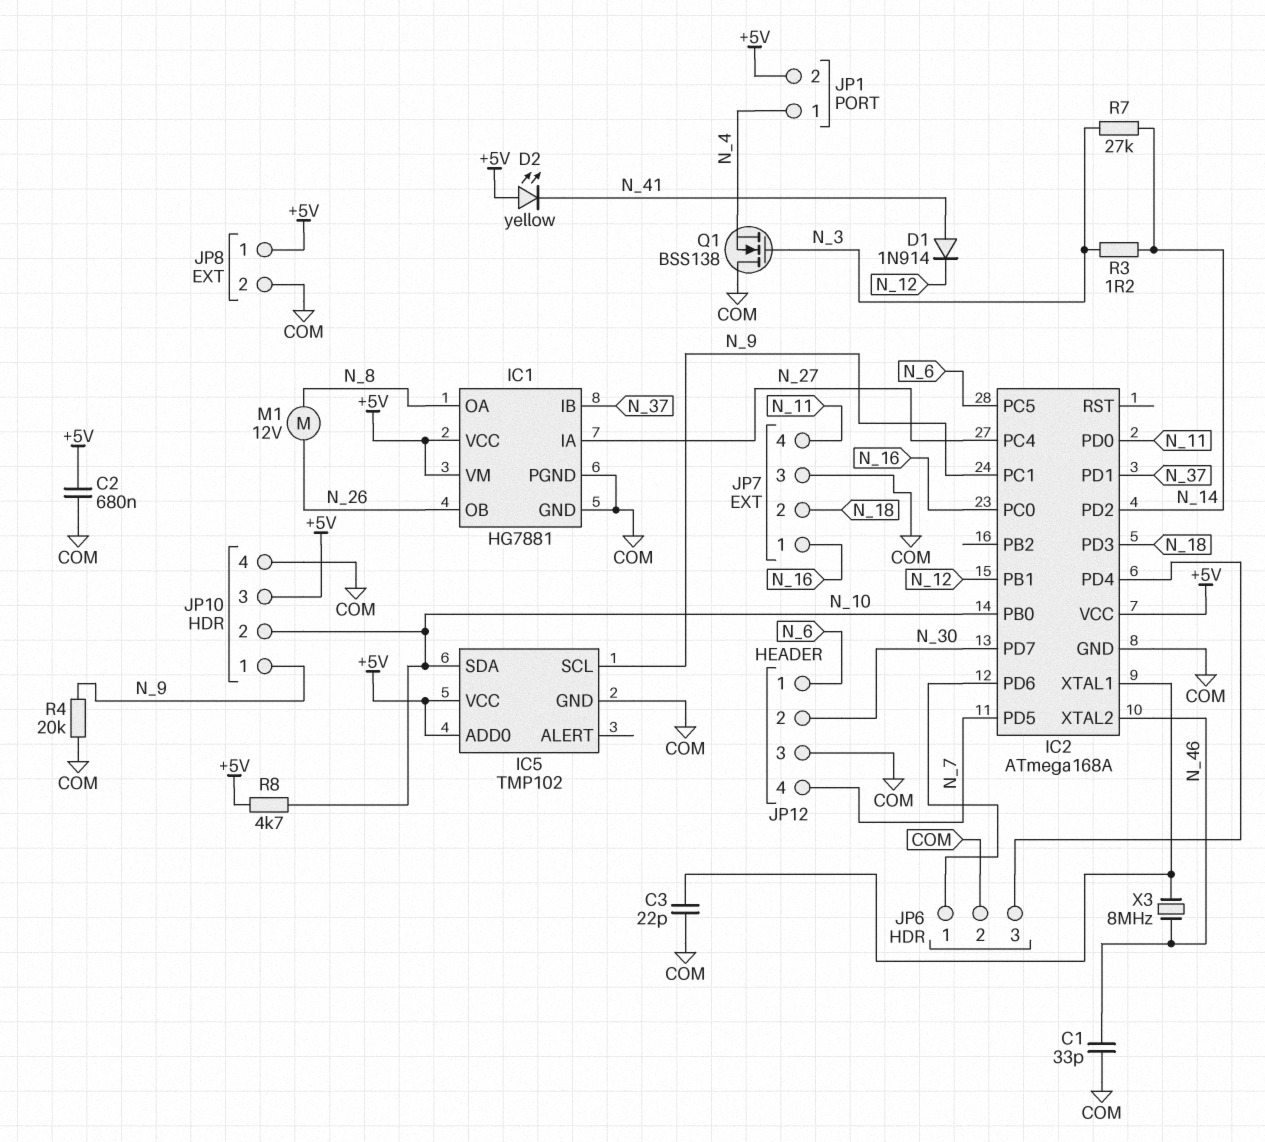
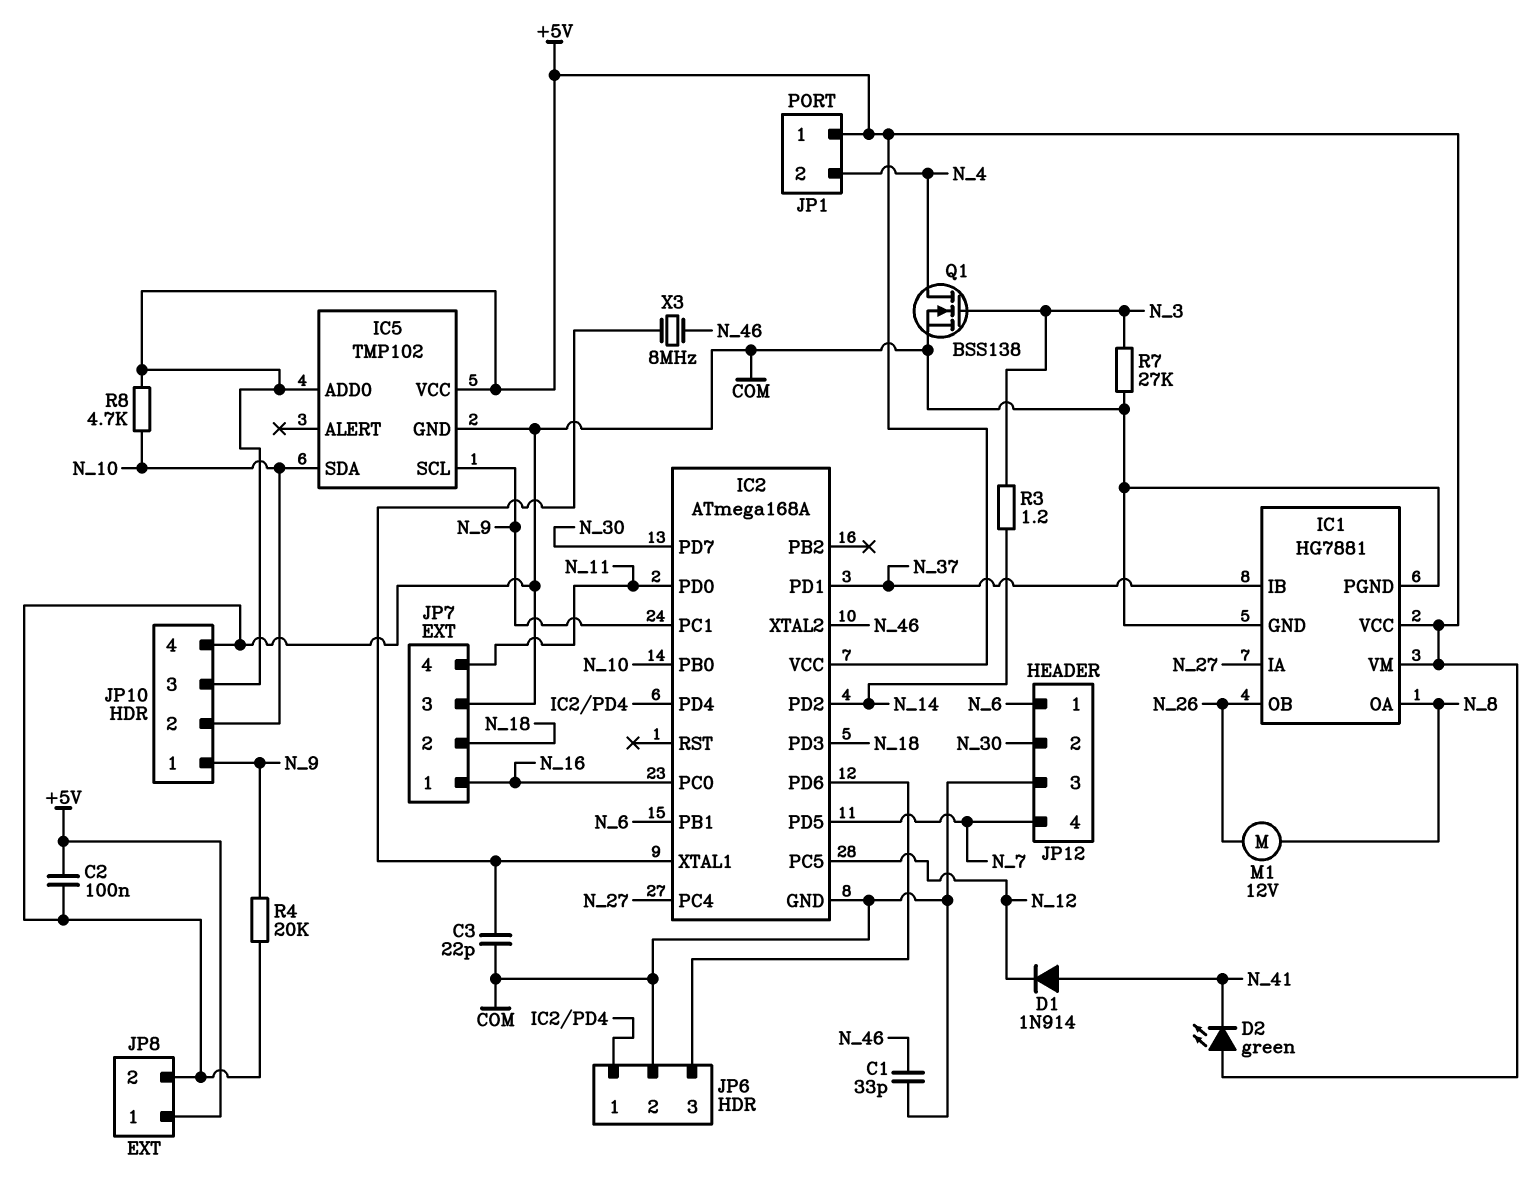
C2: 680nF (+5V, COM) -> 100nF (+5V, COM)
D2: LED yellow (A +5V, K N_41) -> LED green (A +5V, K N_41)
IC2 pin PB1: N_12 -> N_6
IC2 pin PC5: N_6 -> N_12
JP1 pin 1: N_4 -> +5V
JP1 pin 2: +5V -> N_4
JP6 pin 1: IC2/PD6 -> IC2/PD4
JP6 pin 3: IC2/PD4 -> IC2/PD6
Q1: NMOS BSS138 (G N_3, D COM, S N_4) -> NMOS BSS138 (G N_3, D N_4, S COM)
R7: 27k (N_3, N_14) -> 27k (COM, N_3)

